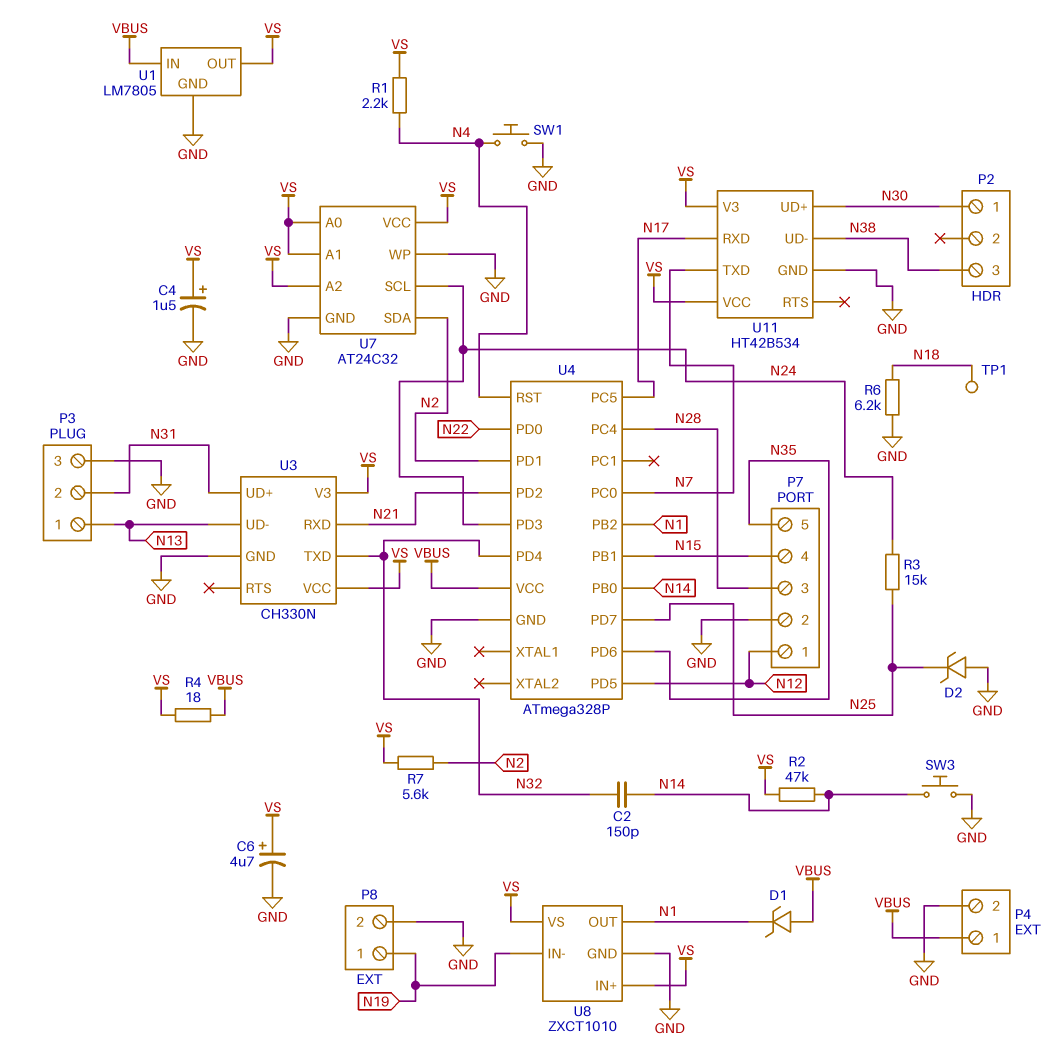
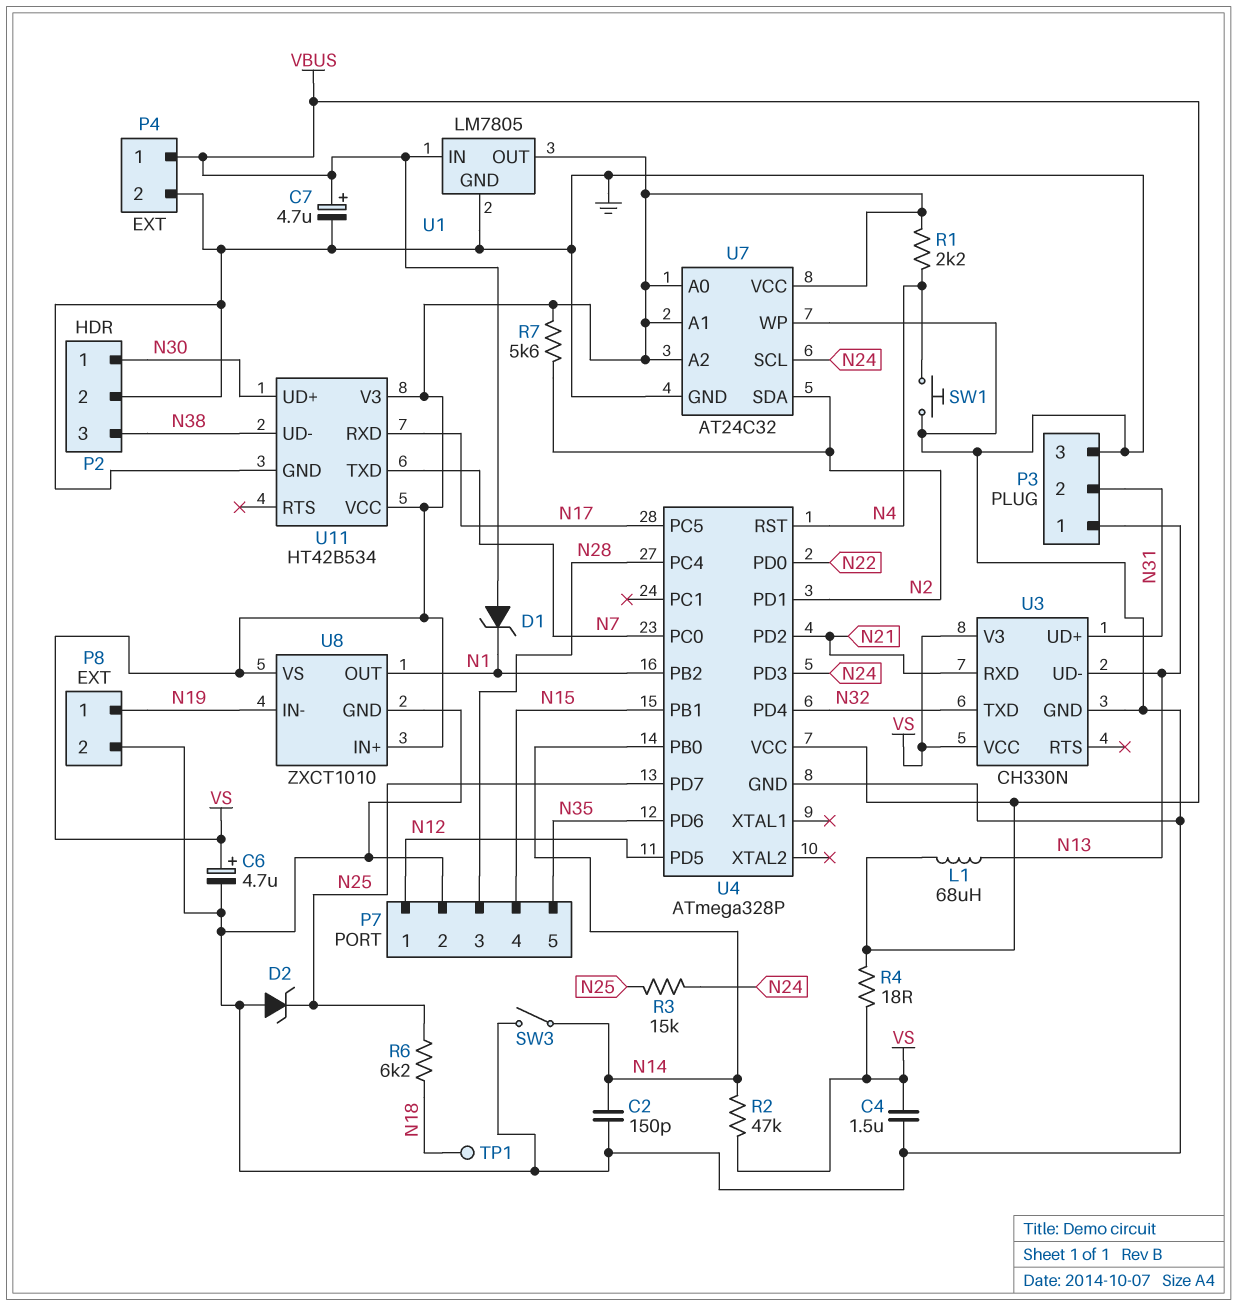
C2: 150pF (N14, N32) -> 150pF (GND, N14)
C4: 1.5uF (plus VS, minus GND) -> 1.5uF (GND, VS)
C7: none -> 4.7uF (plus VBUS, minus GND)
L1: none -> 68uH (N13, VBUS)
P2 pin 2: none -> GND
R6: 6.2k (GND, N18) -> 6.2k (N18, N25)
SW3: button (GND, N14) -> switch (GND, N14)

